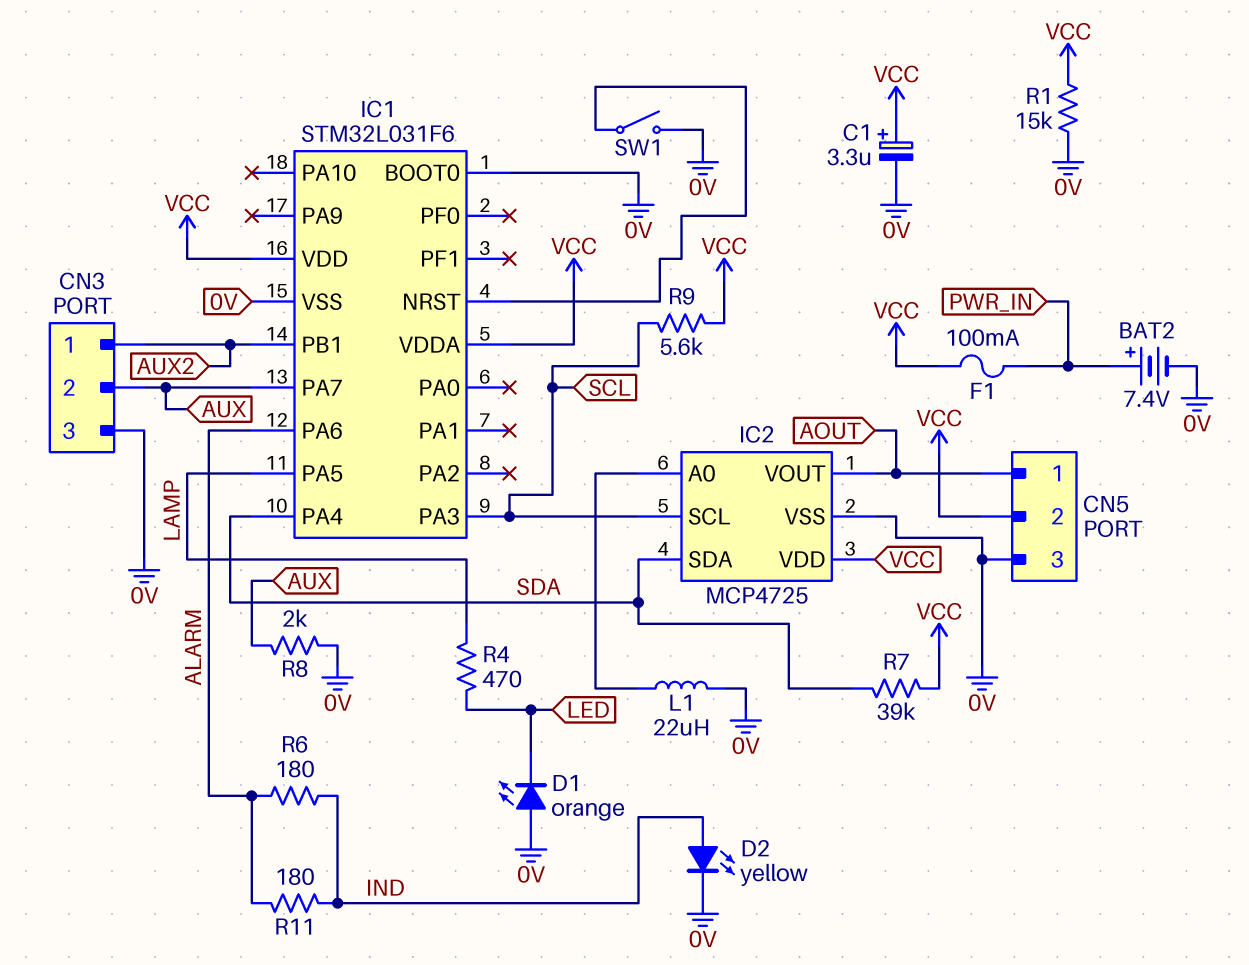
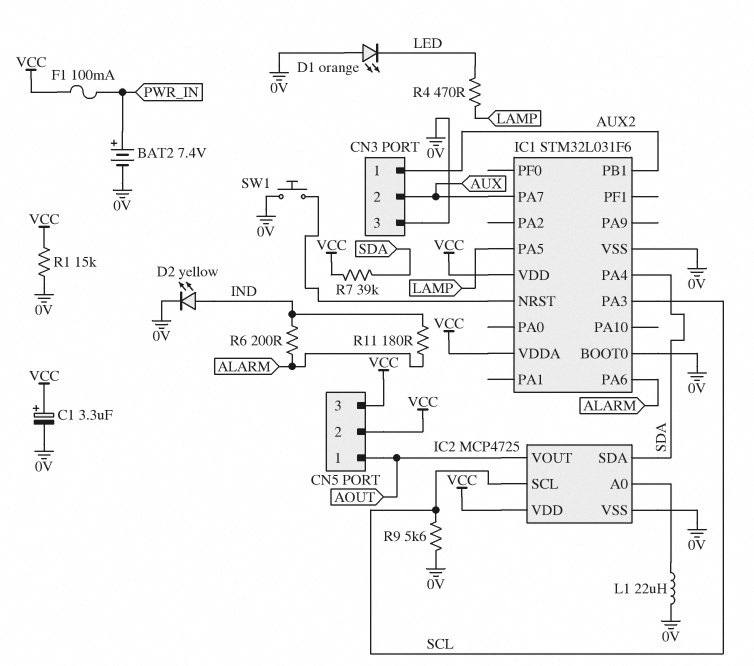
CN5 pin 3: 0V -> VCC
R6: 180 (ALARM, IND) -> 200 (ALARM, IND)
R8: 2k (0V, AUX) -> none
R9: 5.6k (SCL, VCC) -> 5.6k (0V, SCL)
SW1: switch (0V, IC1/NRST) -> button (0V, IC1/NRST)

